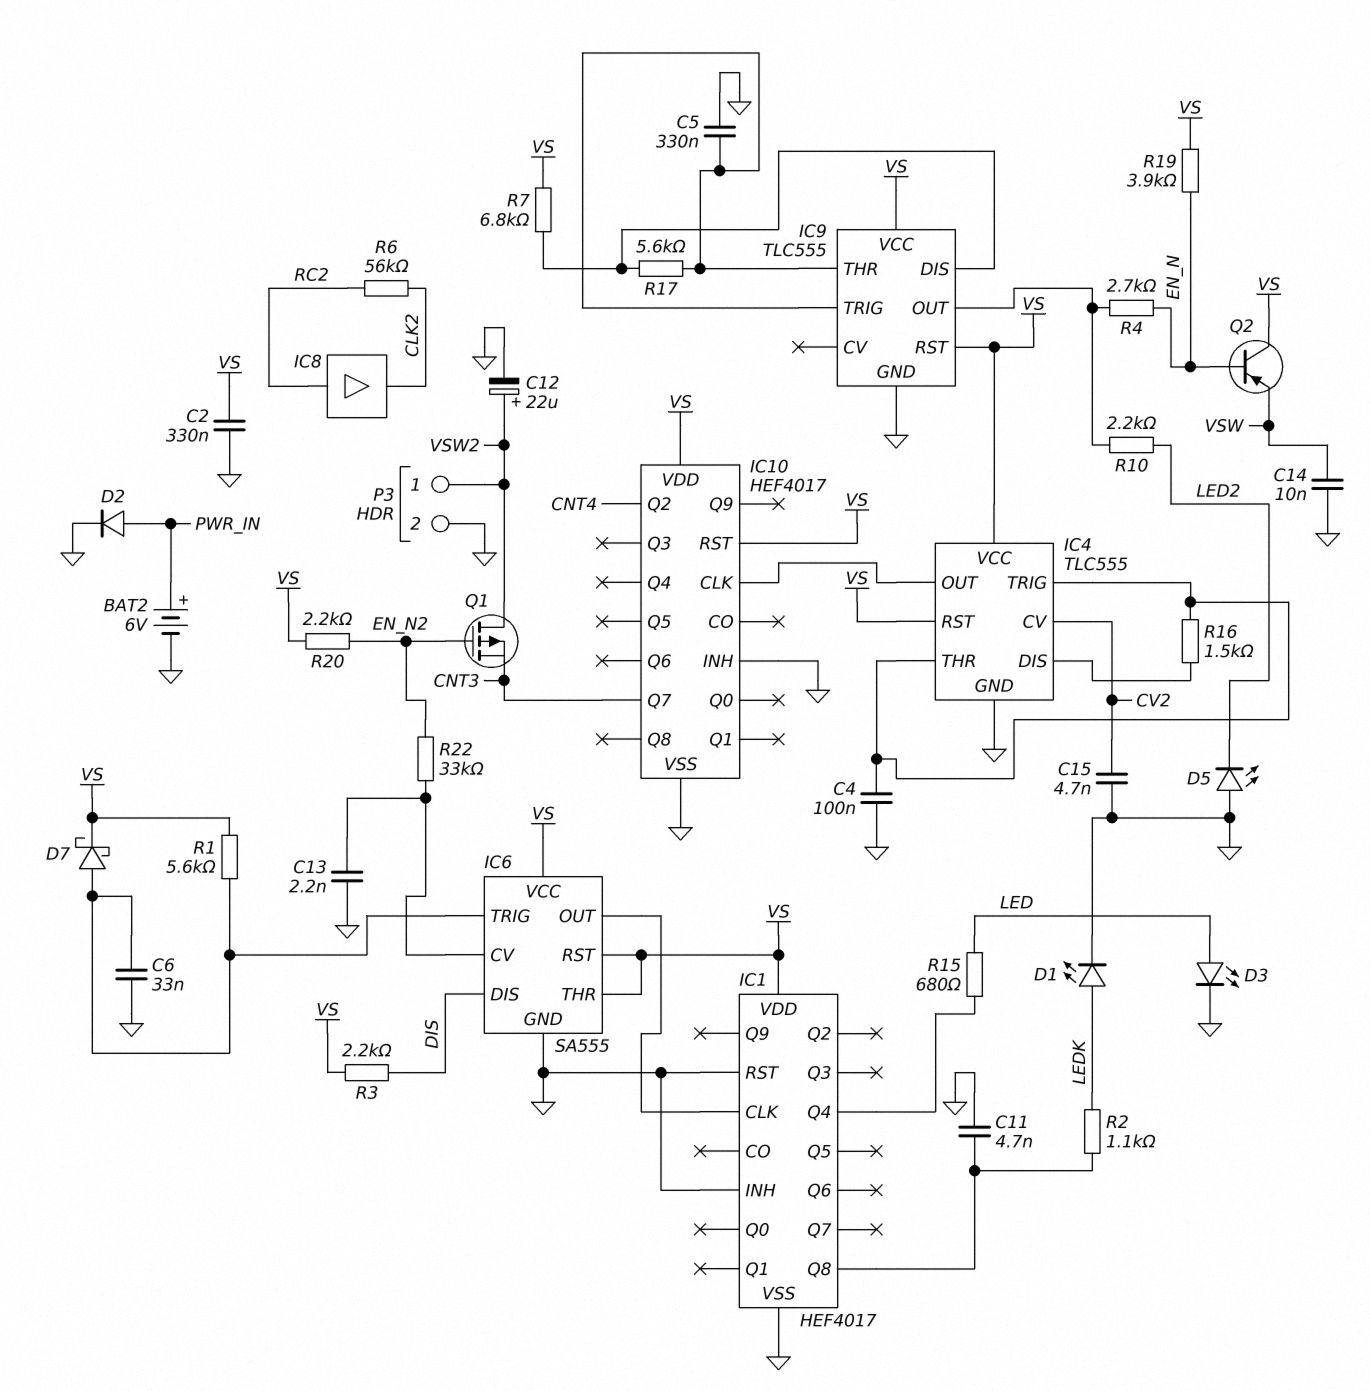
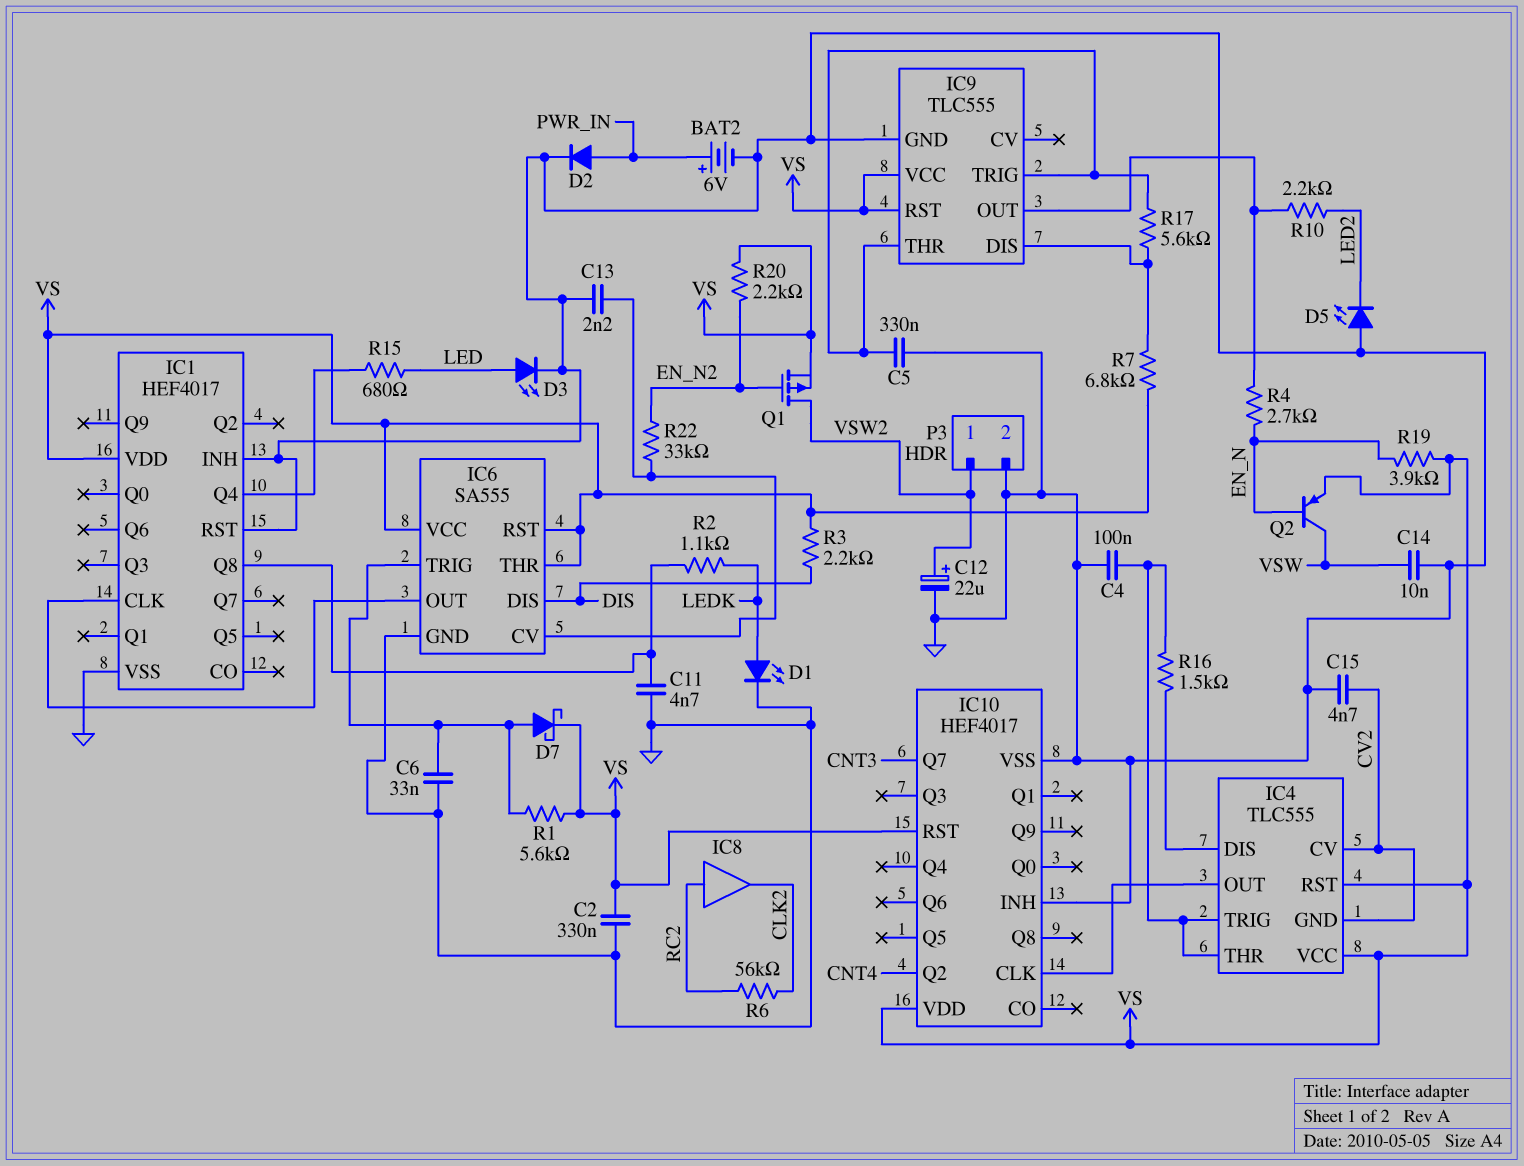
IC4 pin GND: GND -> CV2
Q1: PMOS (G EN_N2, D VSW2, S CNT3) -> PMOS (G EN_N2, D VSW2, S VS)
Q2: PNP (B EN_N, C VS, E VSW) -> PNP (B EN_N, C VSW, E VS)

